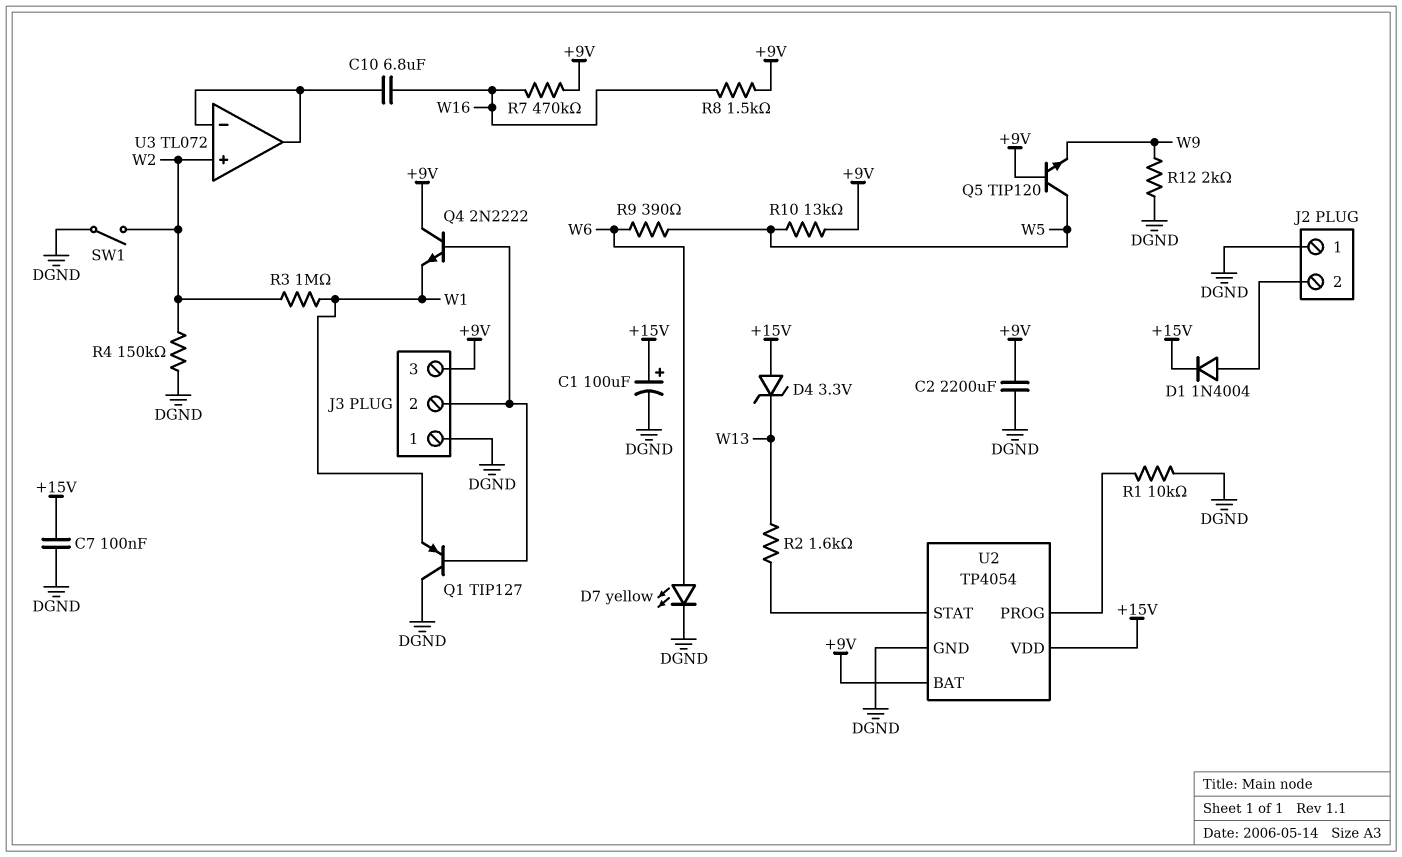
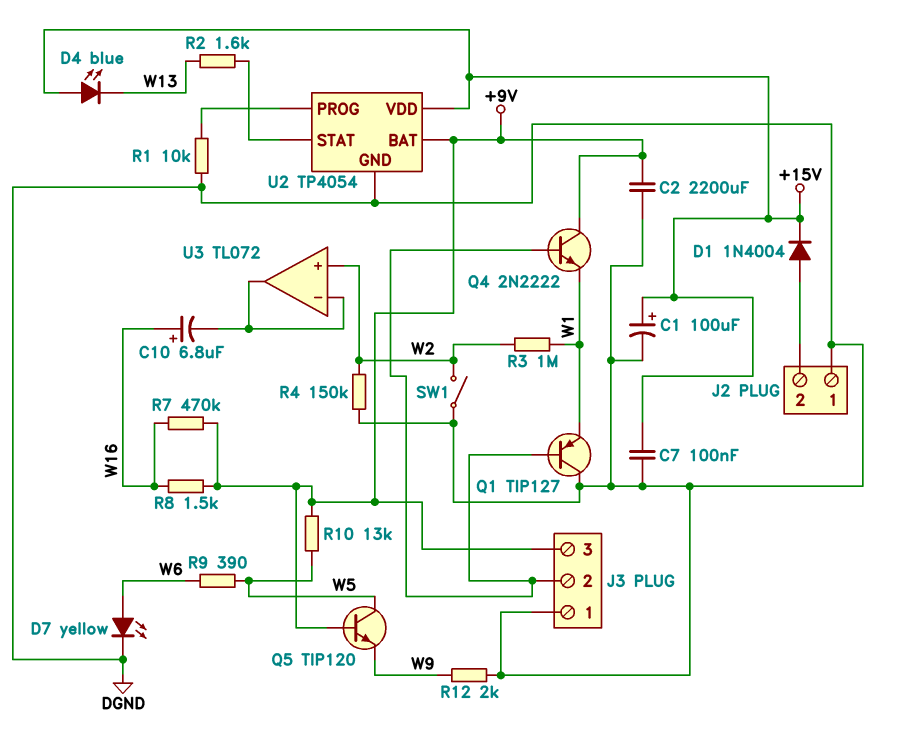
C10: 6.8uF (U3/in-, W16) -> 6.8uF (plus W16, minus U3/in-)
D4: zener 3.3V (A +15V, K W13) -> LED blue (A +15V, K W13)

